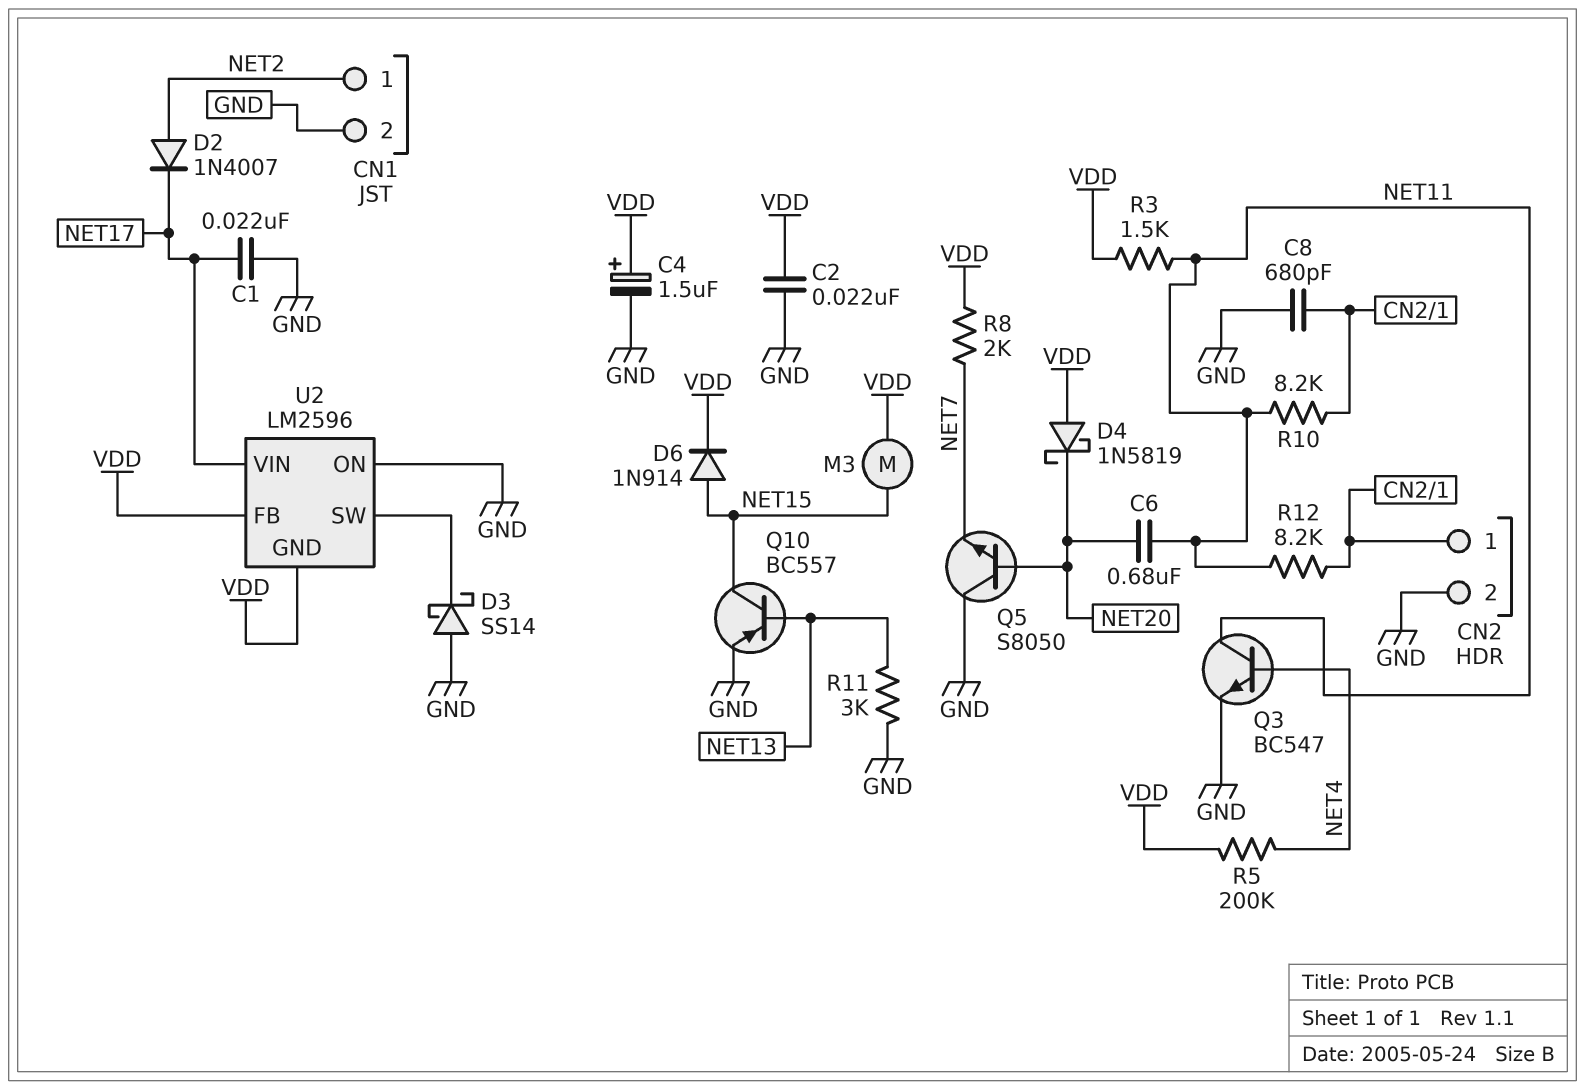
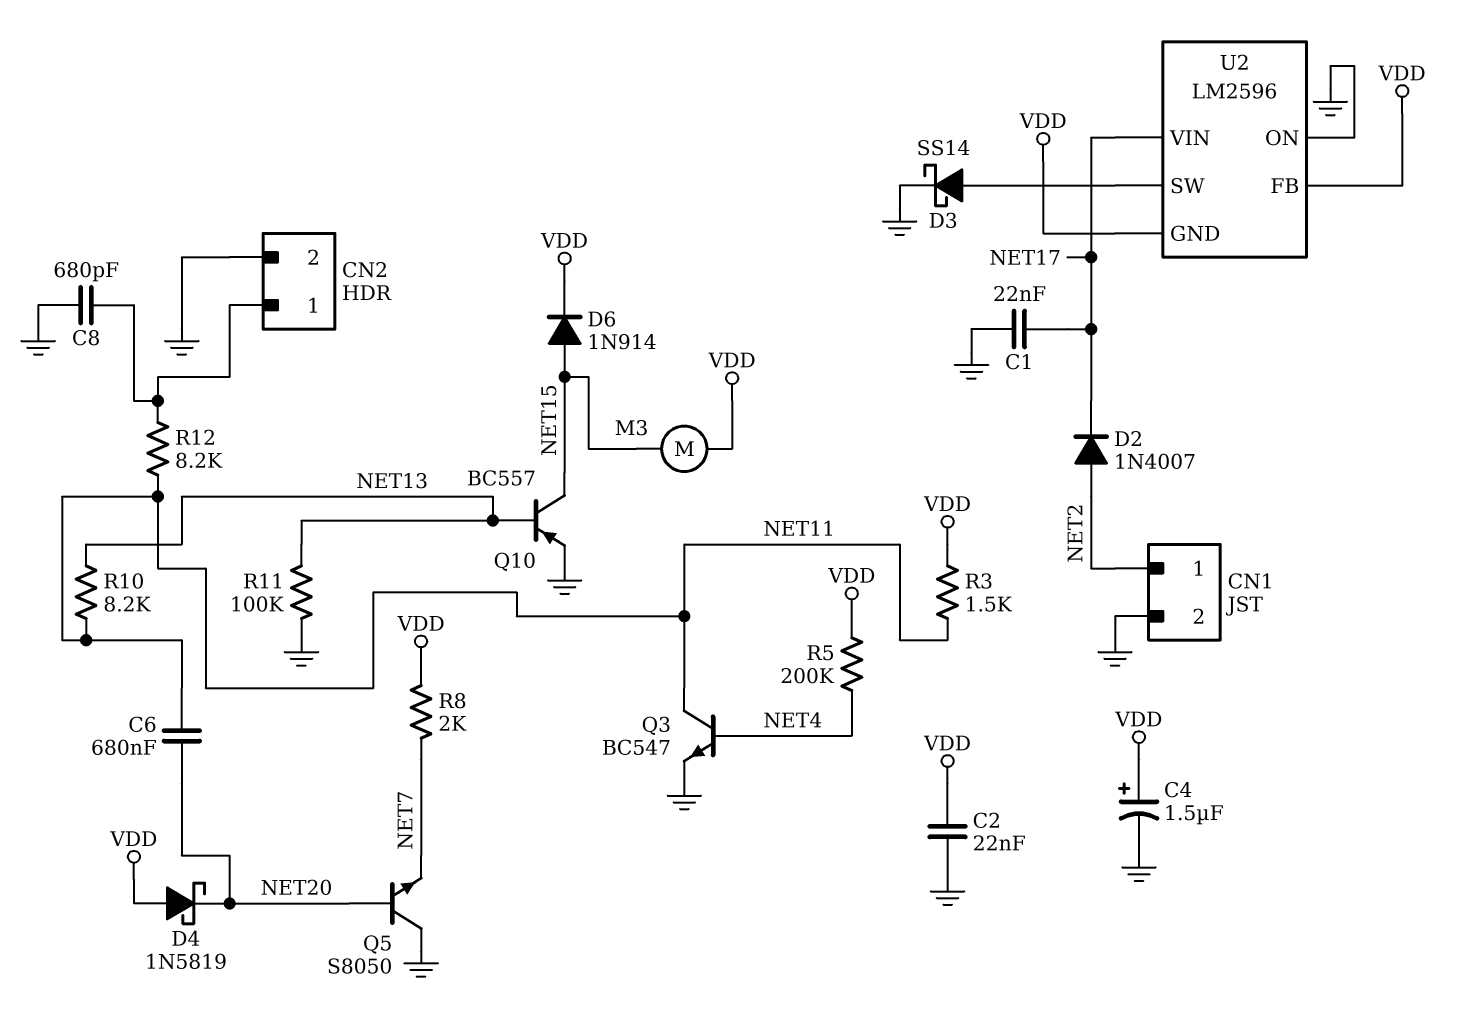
D3: schottky SS14 (A GND, K U2/SW) -> schottky SS14 (A U2/SW, K GND)
R10: 8.2k (CN2/1, NET11) -> 8.2k (NET11, NET13)
R11: 3k (GND, NET13) -> 100k (GND, NET13)

